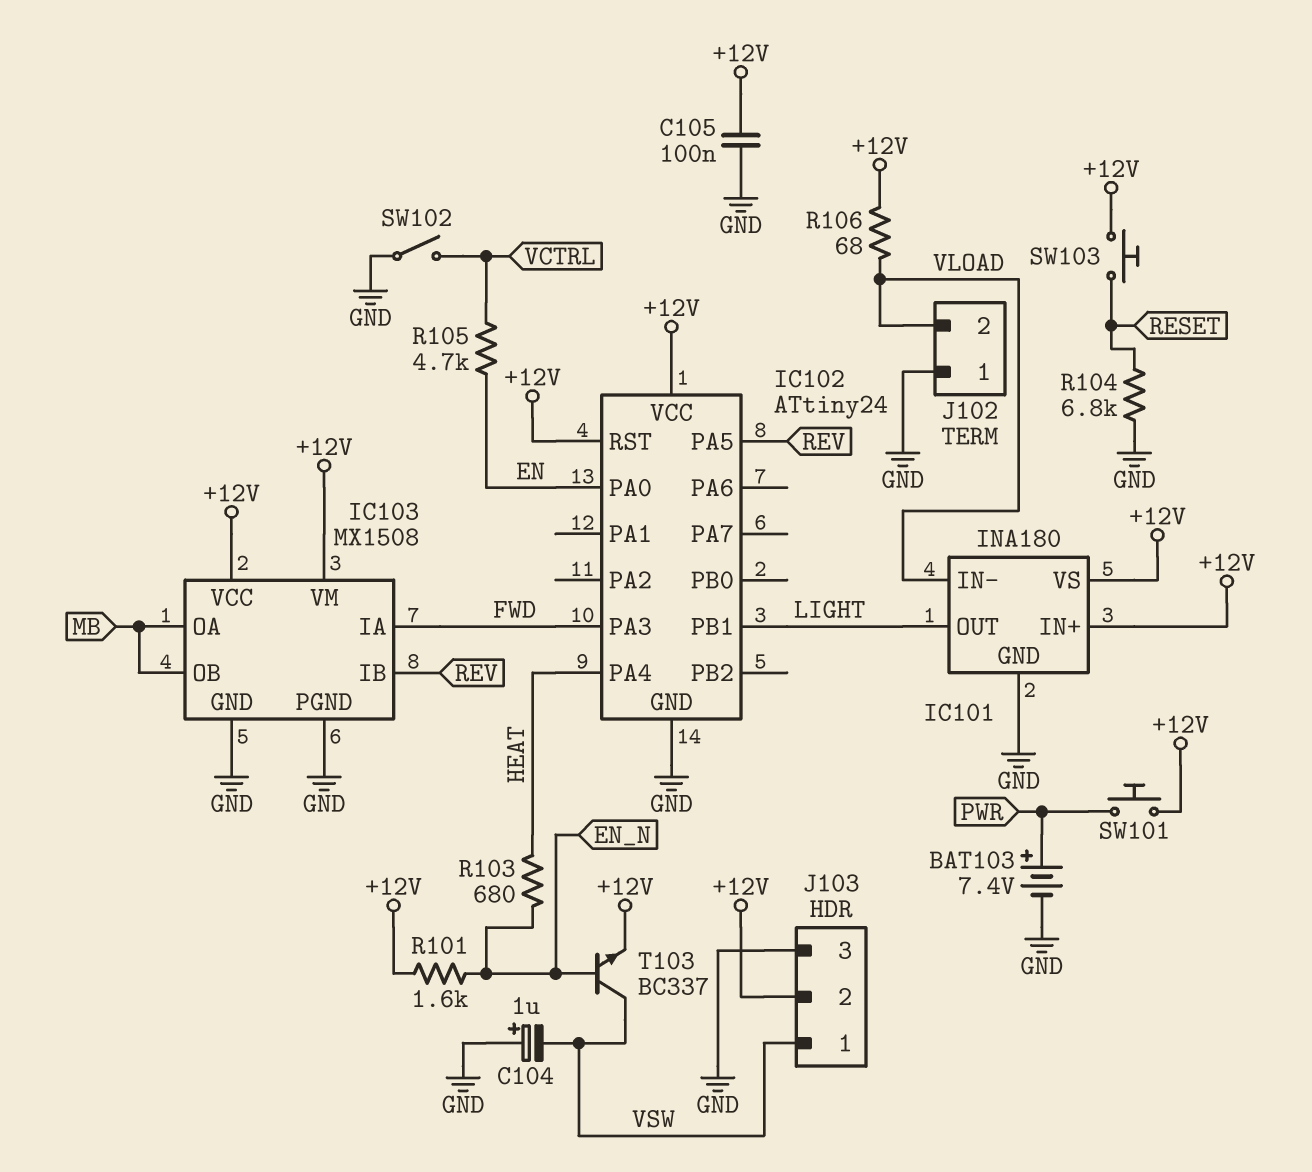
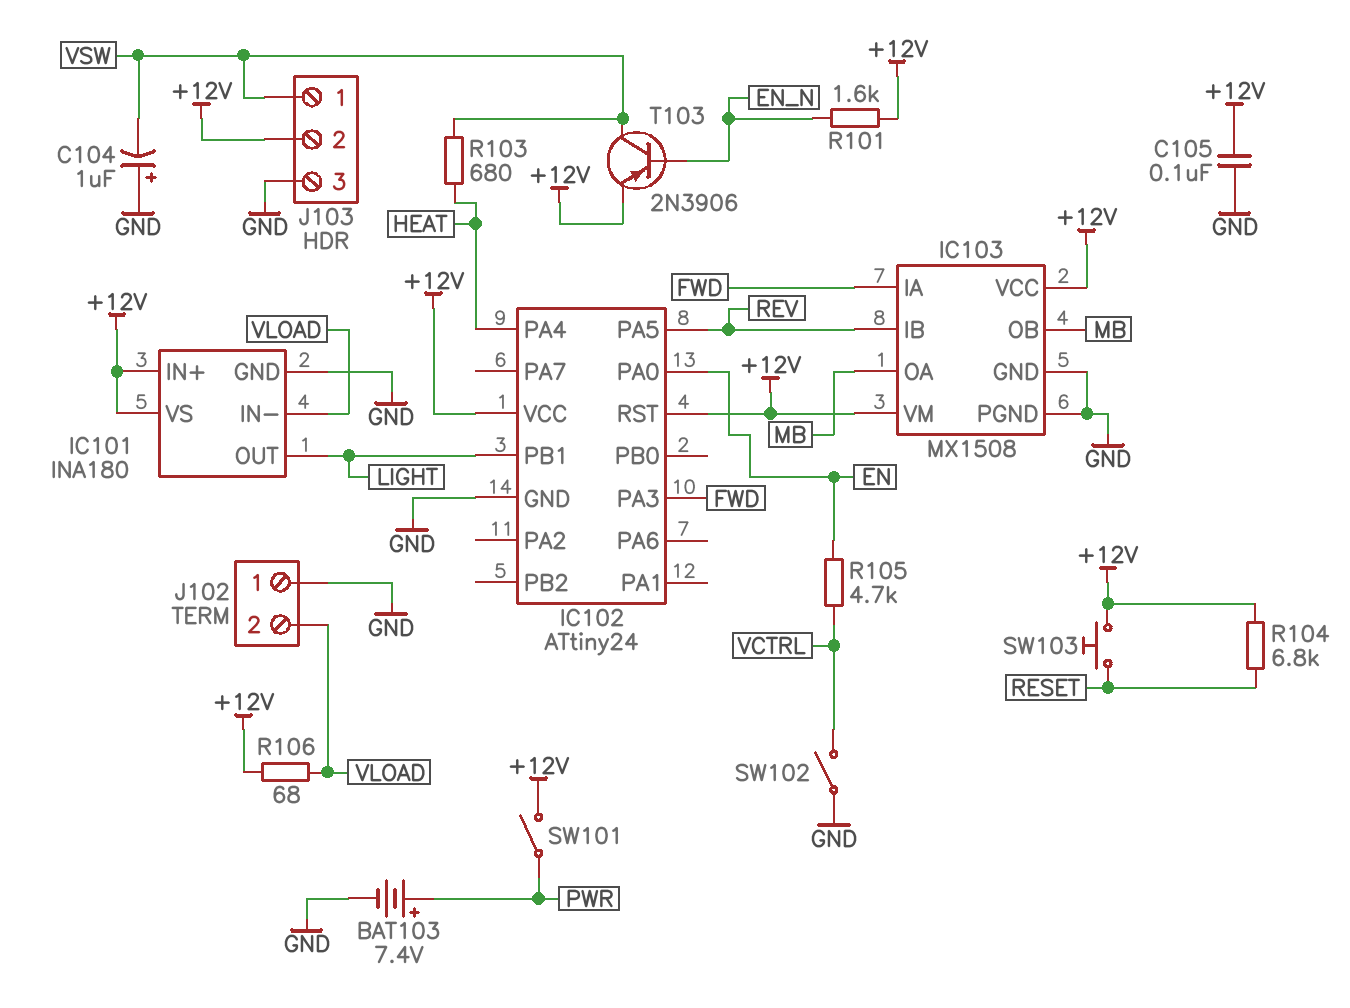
R103: 680 (EN_N, HEAT) -> 680 (HEAT, VSW)
R104: 6.8k (GND, RESET) -> 6.8k (+12V, RESET)
SW101: button (+12V, PWR) -> switch (+12V, PWR)
T103: NPN BC337 (B EN_N, C VSW, E +12V) -> PNP 2N3906 (B EN_N, C VSW, E +12V)

